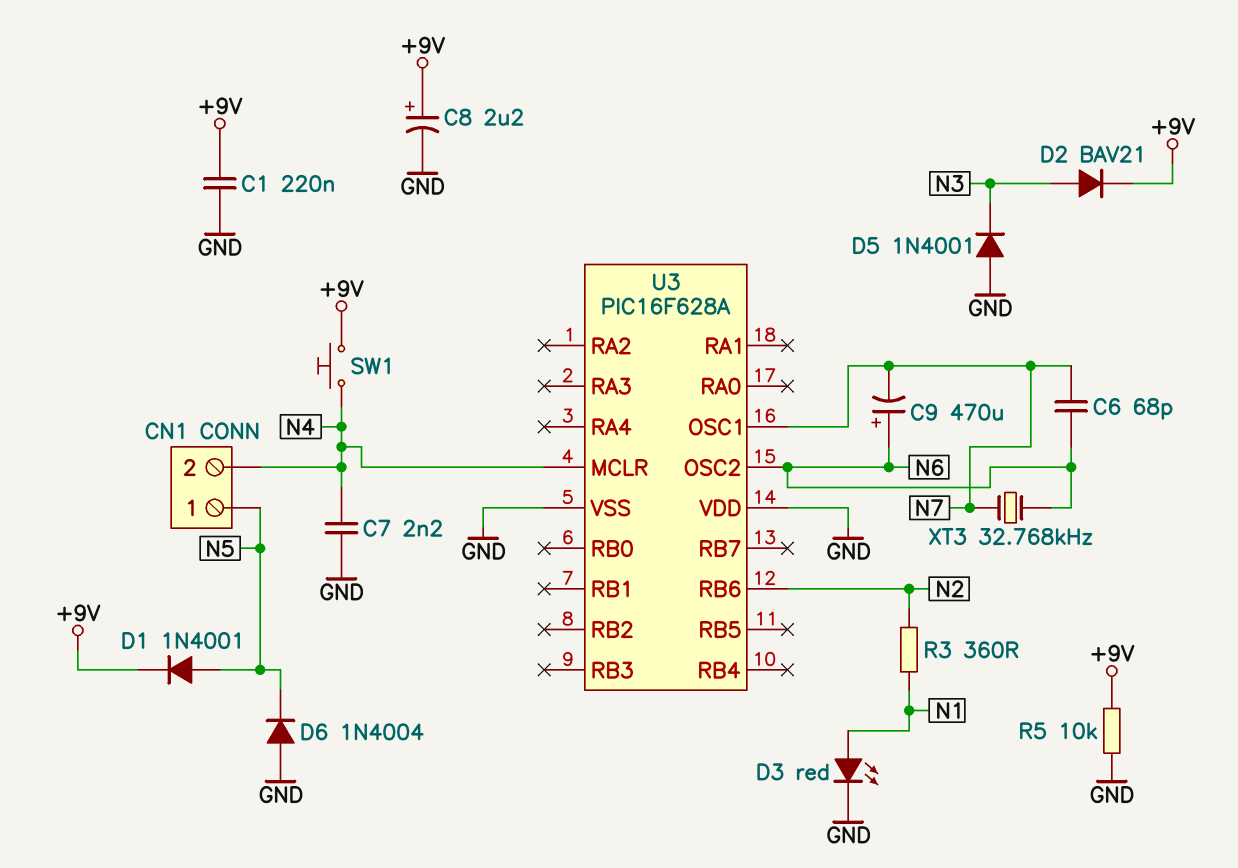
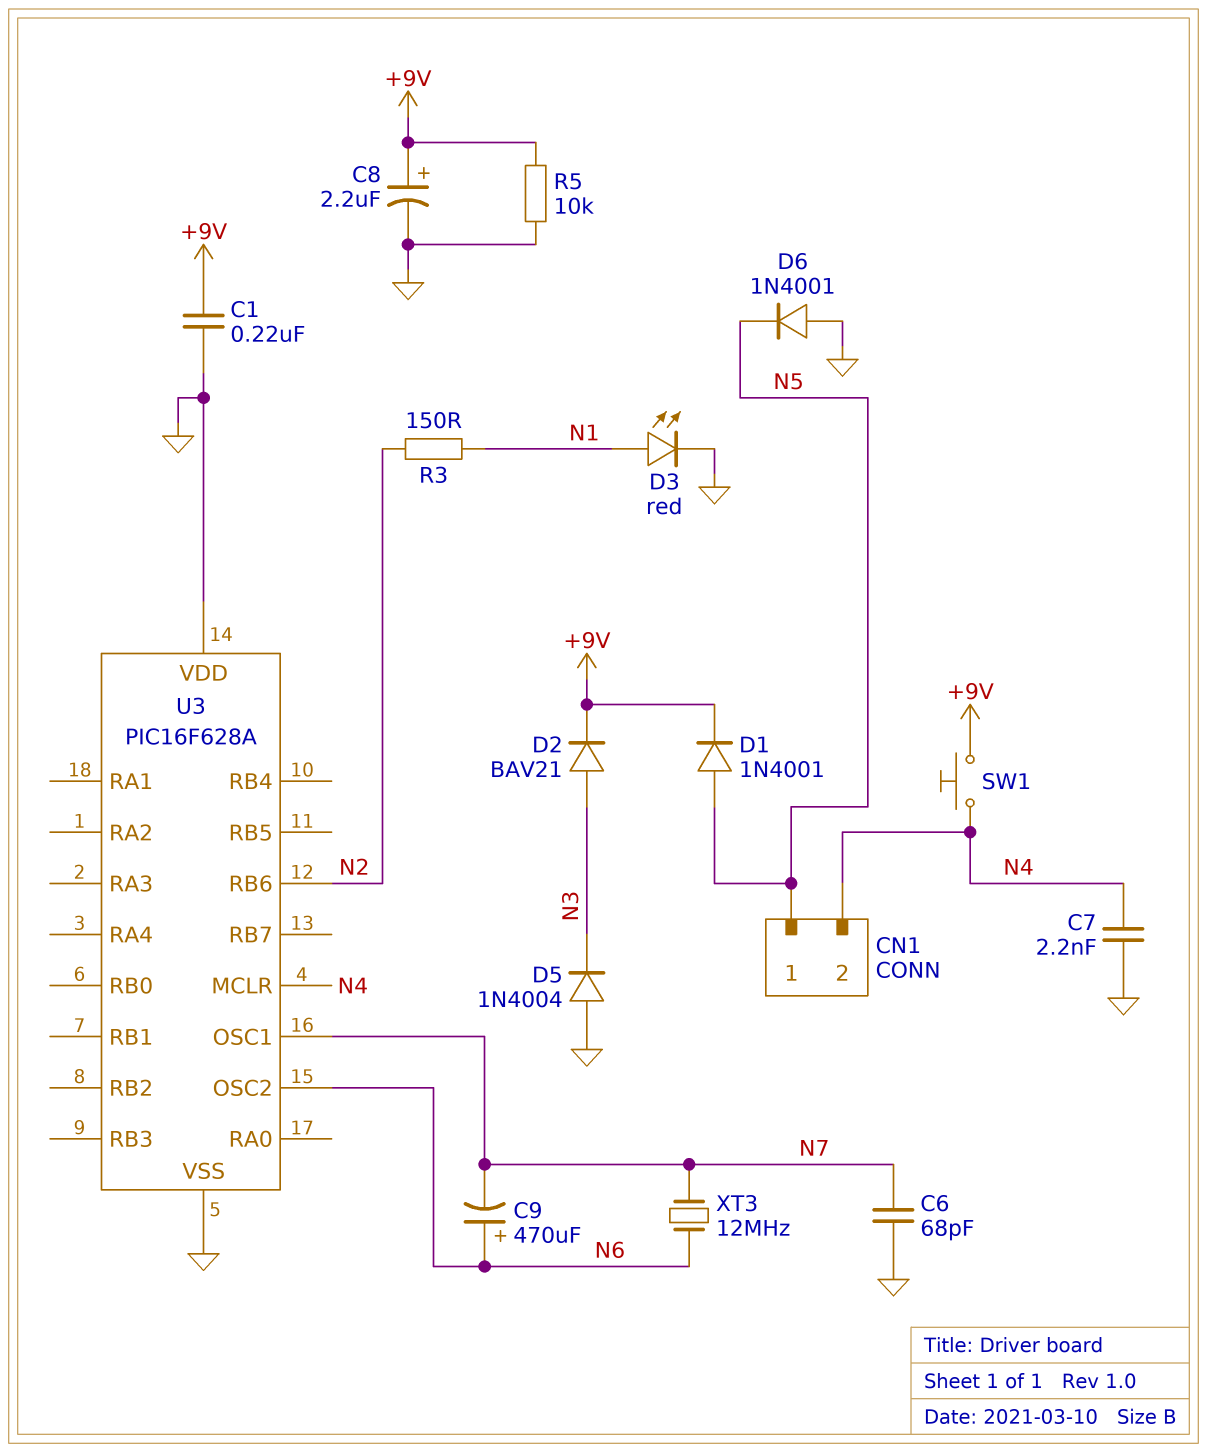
C6: 68pF (N6, N7) -> 68pF (GND, N7)
D5: diode 1N4001 (A GND, K N3) -> diode 1N4004 (A GND, K N3)
D6: diode 1N4004 (A GND, K N5) -> diode 1N4001 (A GND, K N5)
R3: 360 (N1, N2) -> 150 (N1, N2)
XT3: 32.768kHz (N6, N7) -> 12MHz (N6, N7)

